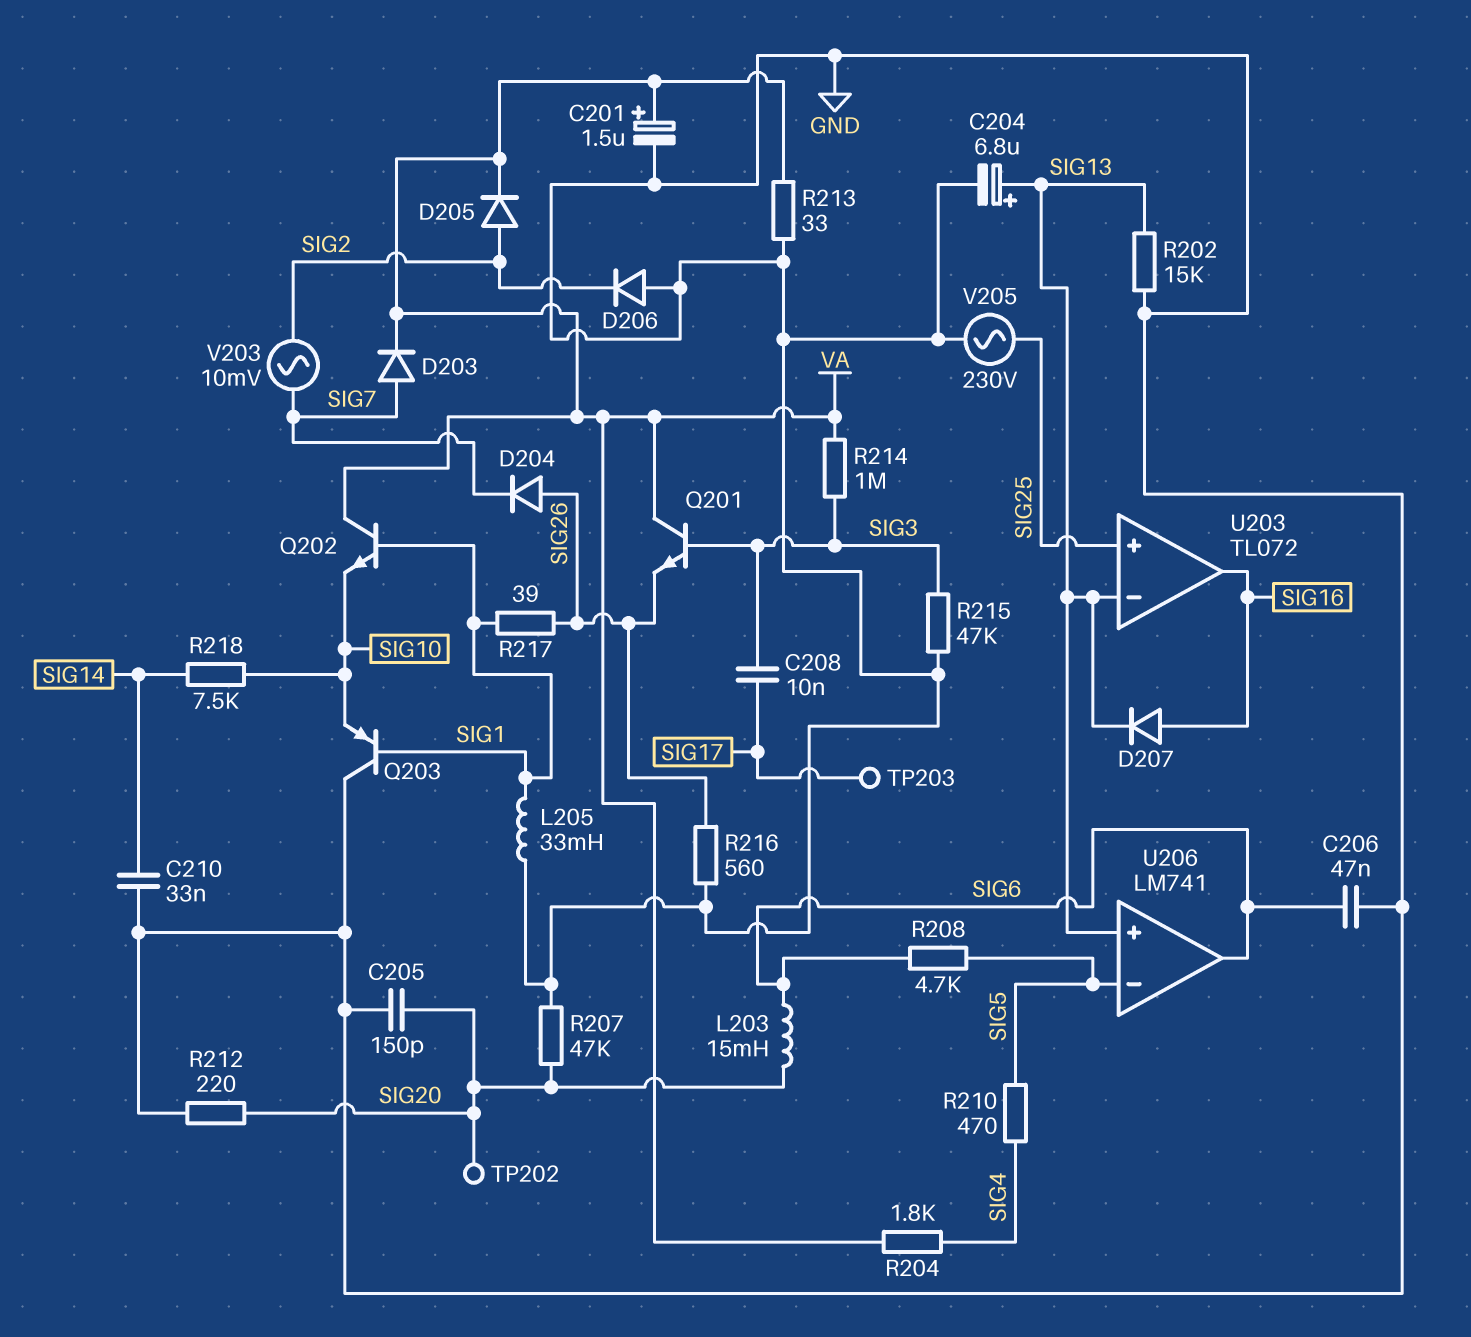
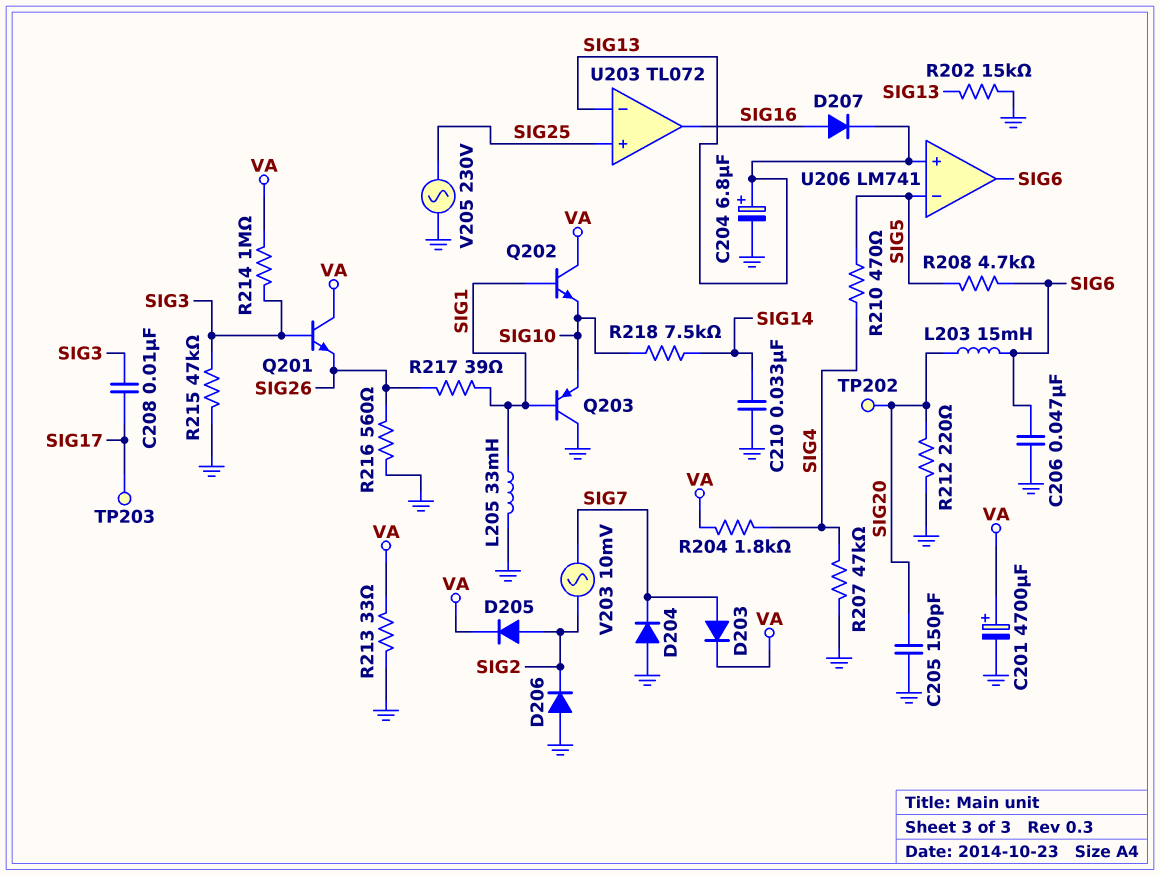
C201: 1.5uF (plus VA, minus GND) -> 4700uF (plus VA, minus GND)
D204: diode (A SIG26, K SIG7) -> diode (A GND, K SIG7)
R207: 47k (GND, SIG20) -> 47k (GND, SIG4)

